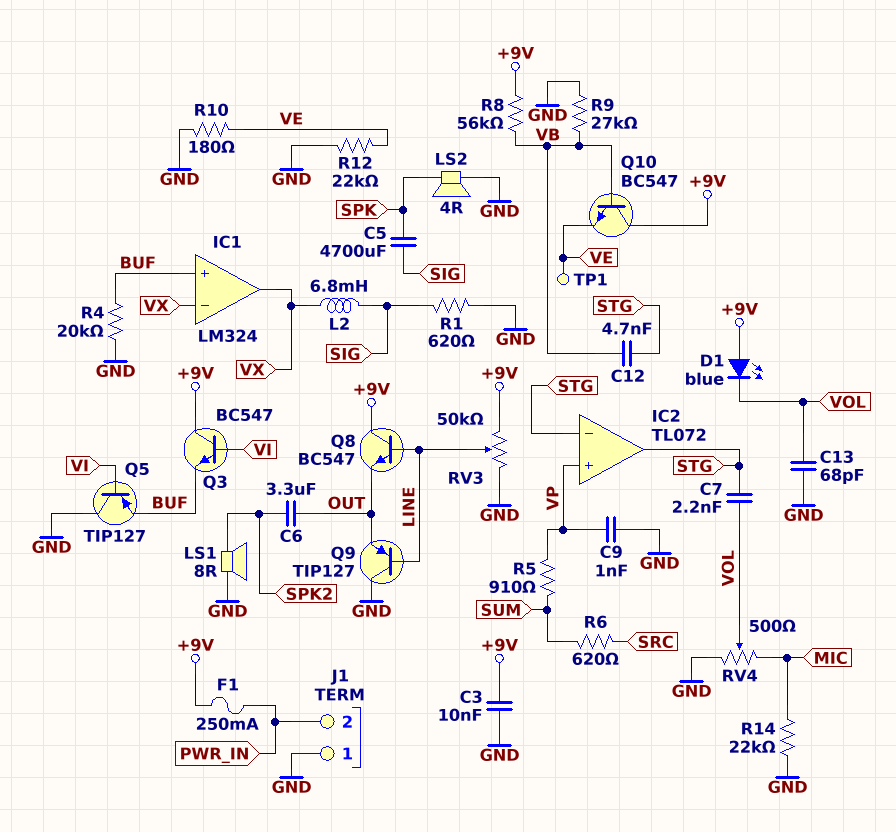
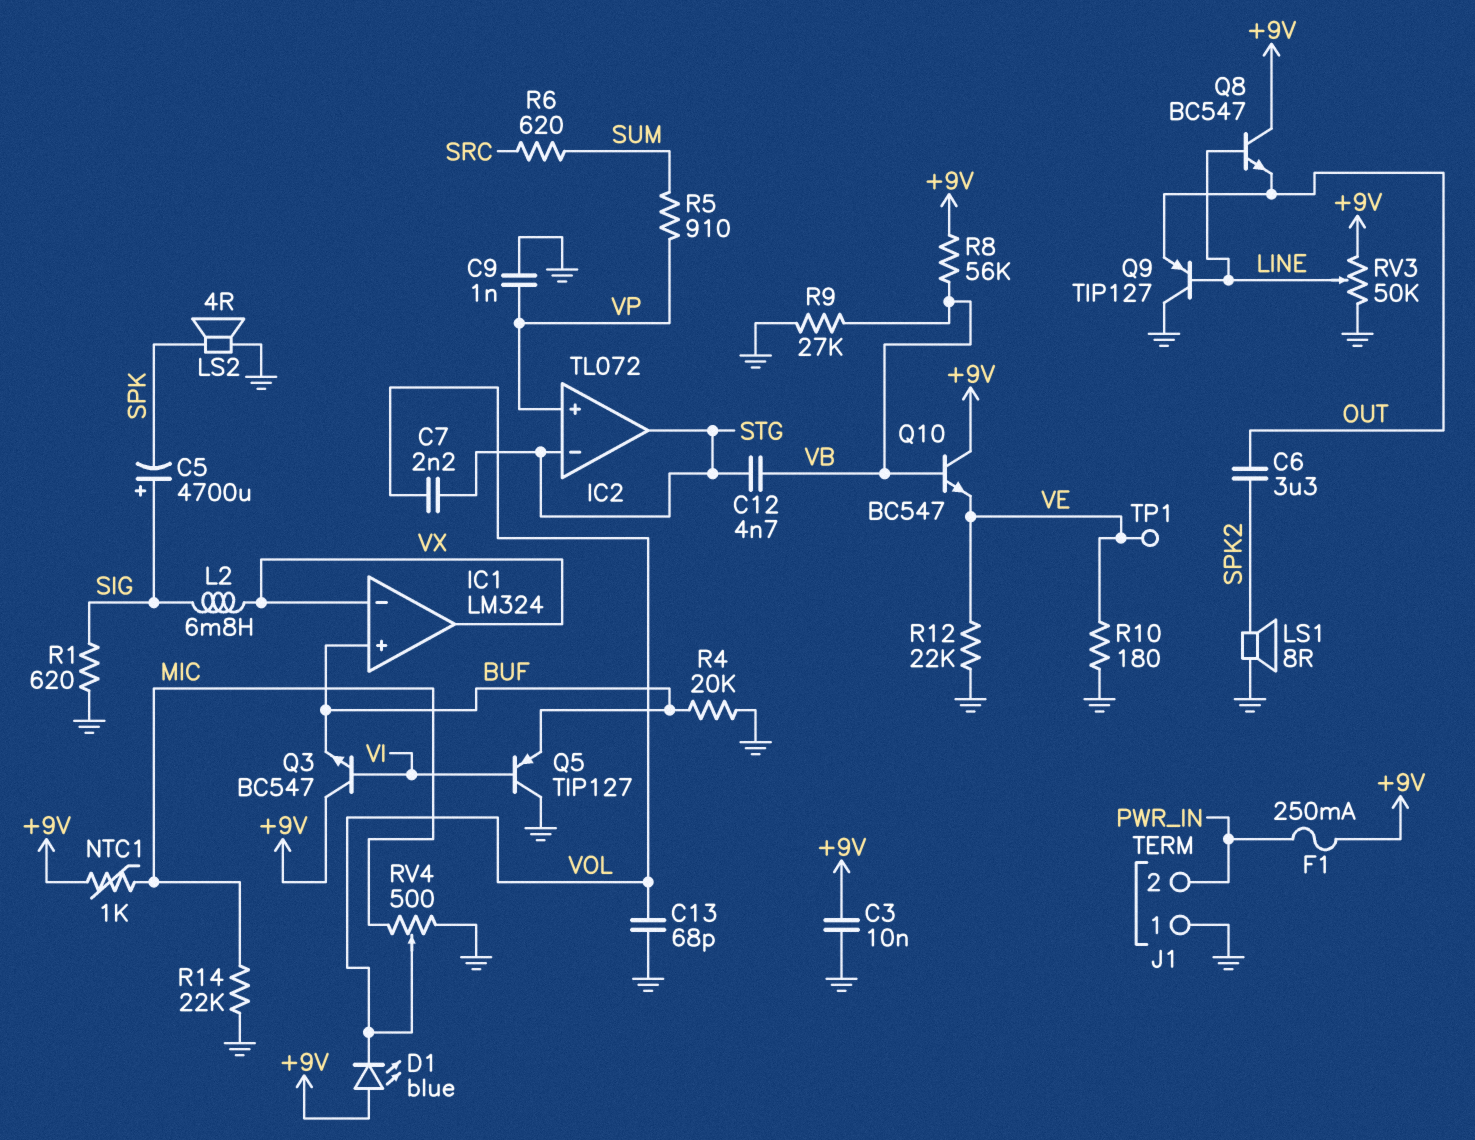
C5: 4700uF (SIG, SPK) -> 4700uF (plus SIG, minus SPK)
NTC1: none -> 1k (+9V, MIC)

